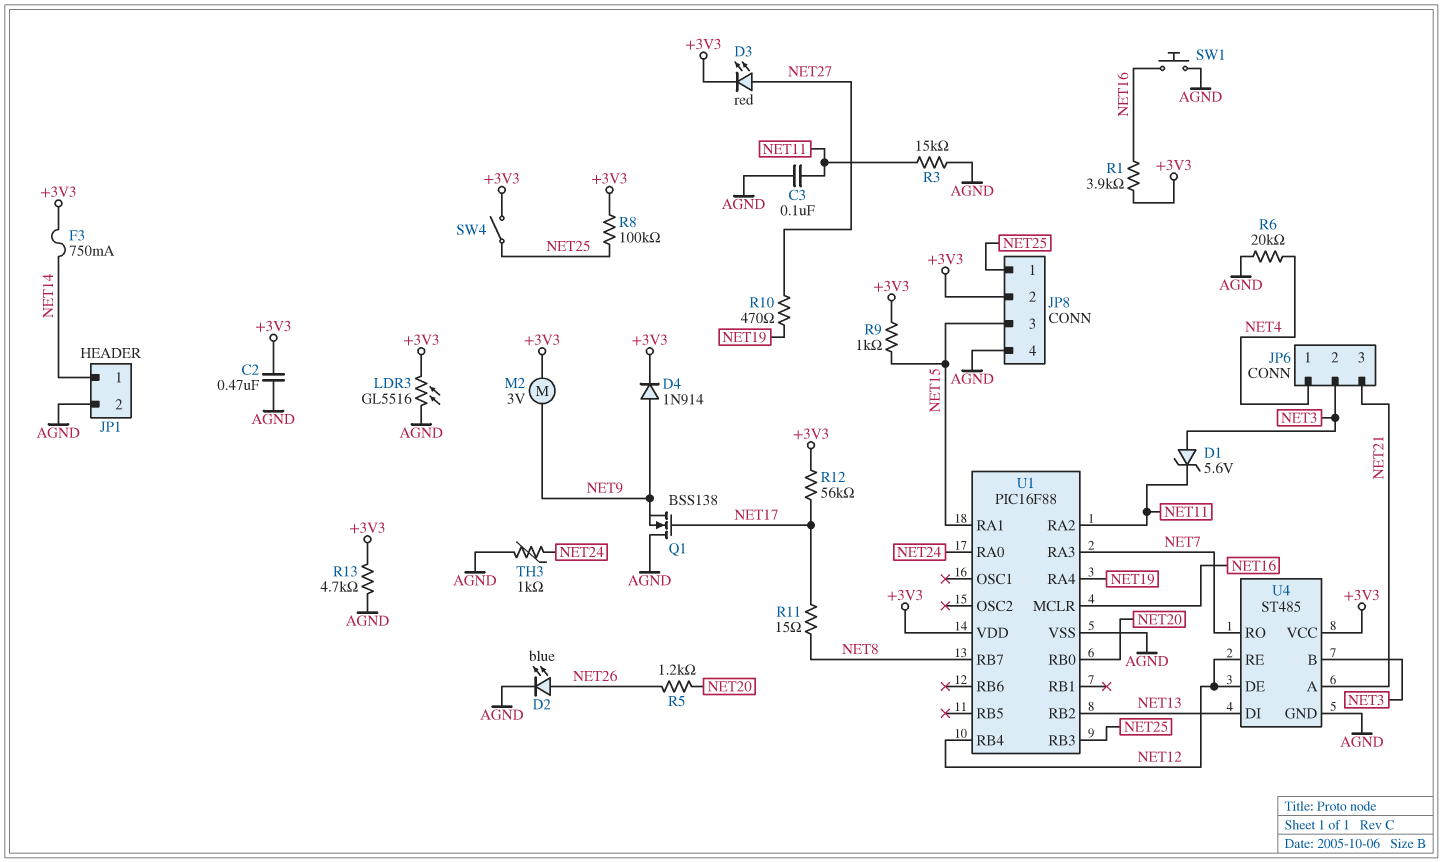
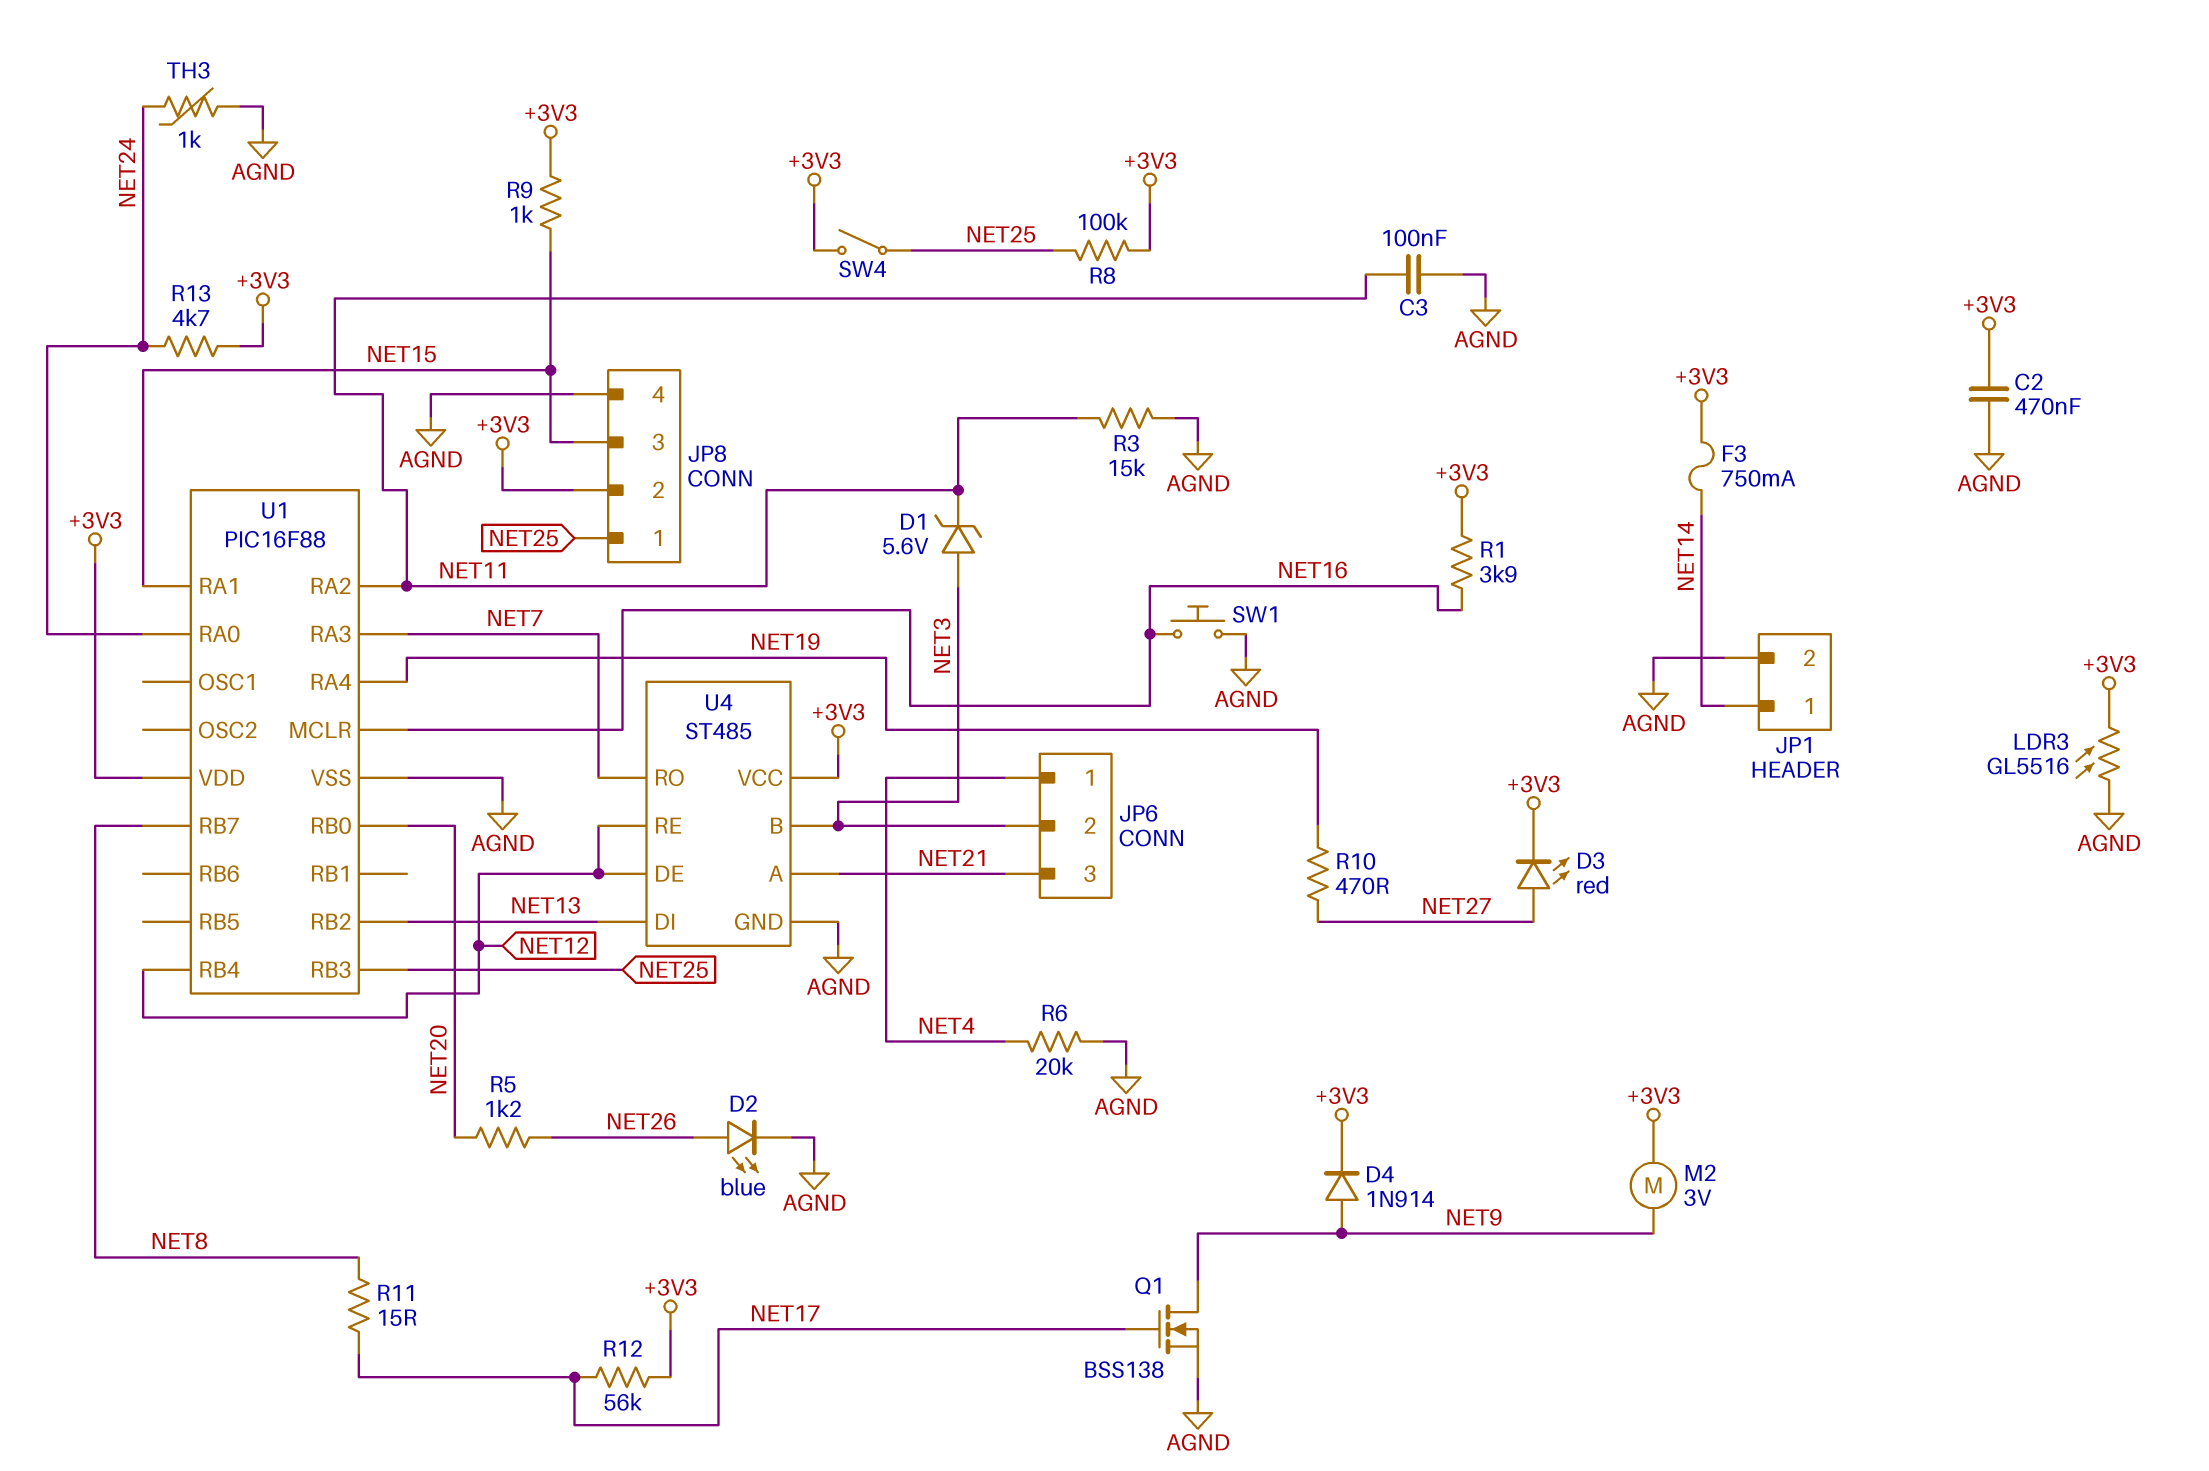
Q1: NMOS BSS138 (G NET17, D AGND, S NET9) -> NMOS BSS138 (G NET17, D NET9, S AGND)
R13: 4.7k (+3V3, AGND) -> 4.7k (+3V3, NET24)

